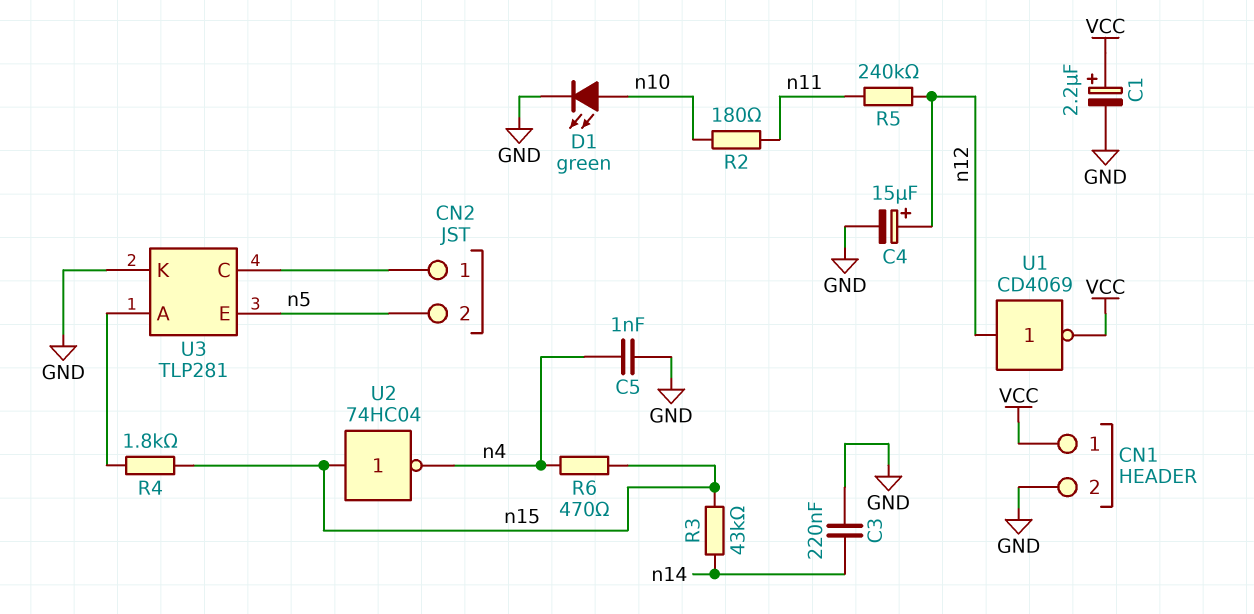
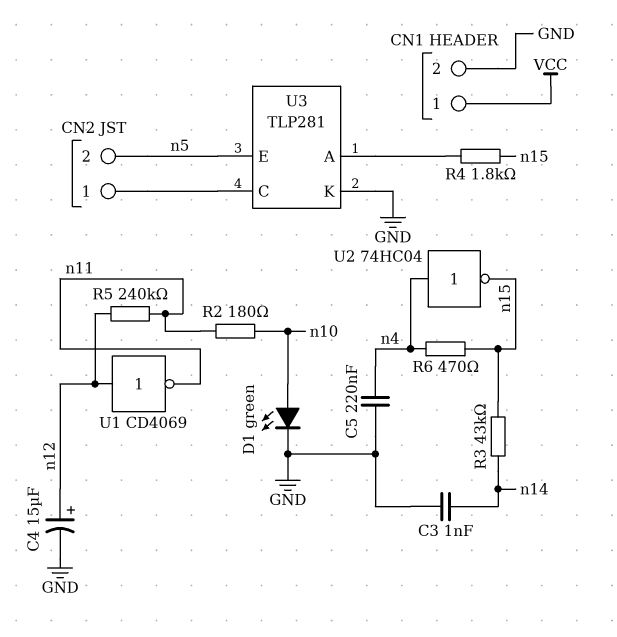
C1: 2.2uF (plus VCC, minus GND) -> none
C3: 220nF (GND, n14) -> 1nF (GND, n14)
C5: 1nF (GND, n4) -> 220nF (GND, n4)
U1: NOT CD4069 (in n12, out VCC) -> NOT CD4069 (in n12, out n11)
U2: NOT 74HC04 (in n15, out n4) -> NOT 74HC04 (in n4, out n15)

